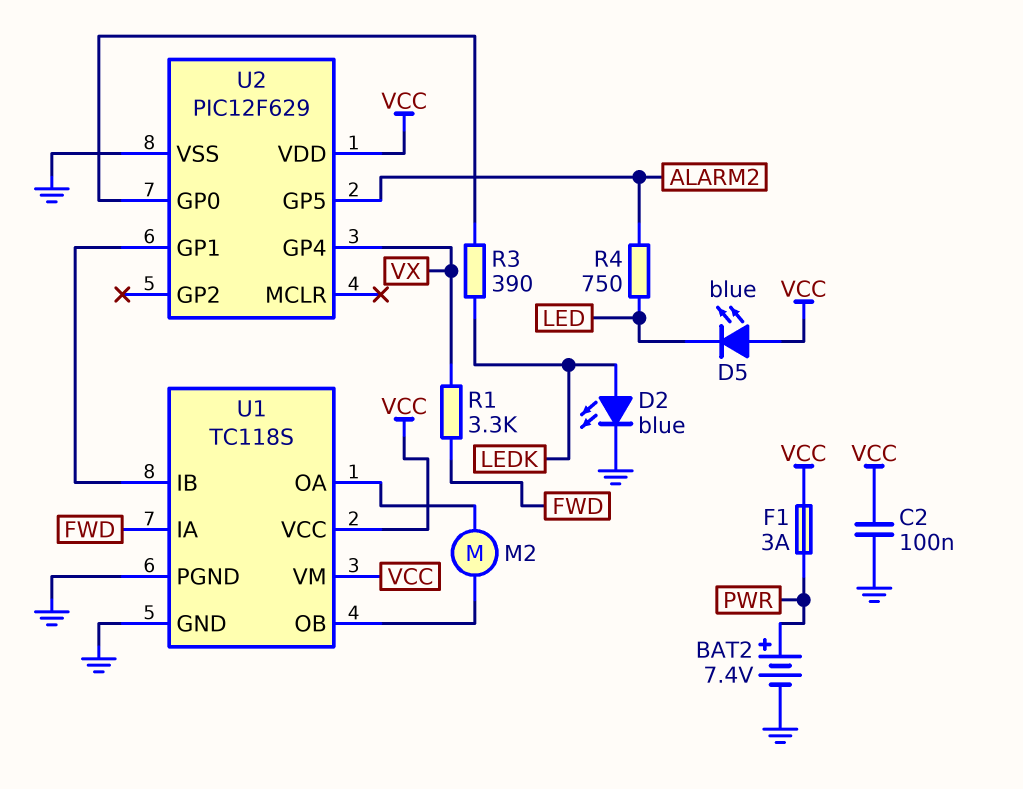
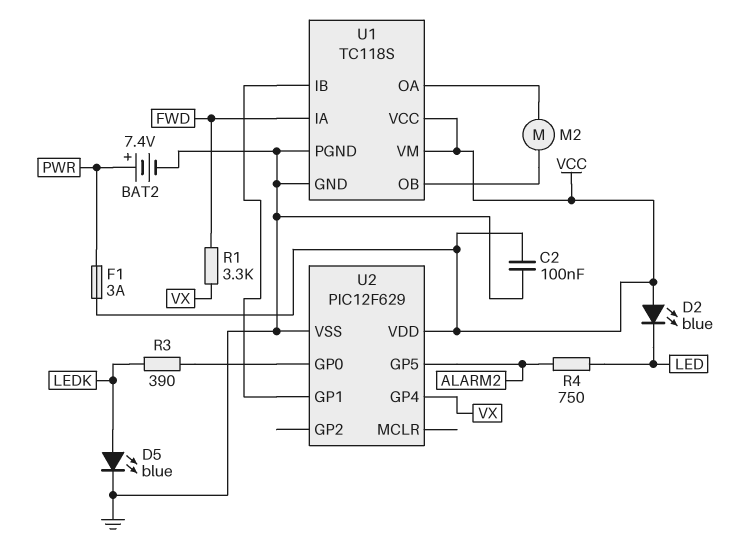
D2: LED blue (A LEDK, K GND) -> LED blue (A VCC, K LED)
D5: LED blue (A VCC, K LED) -> LED blue (A LEDK, K GND)

